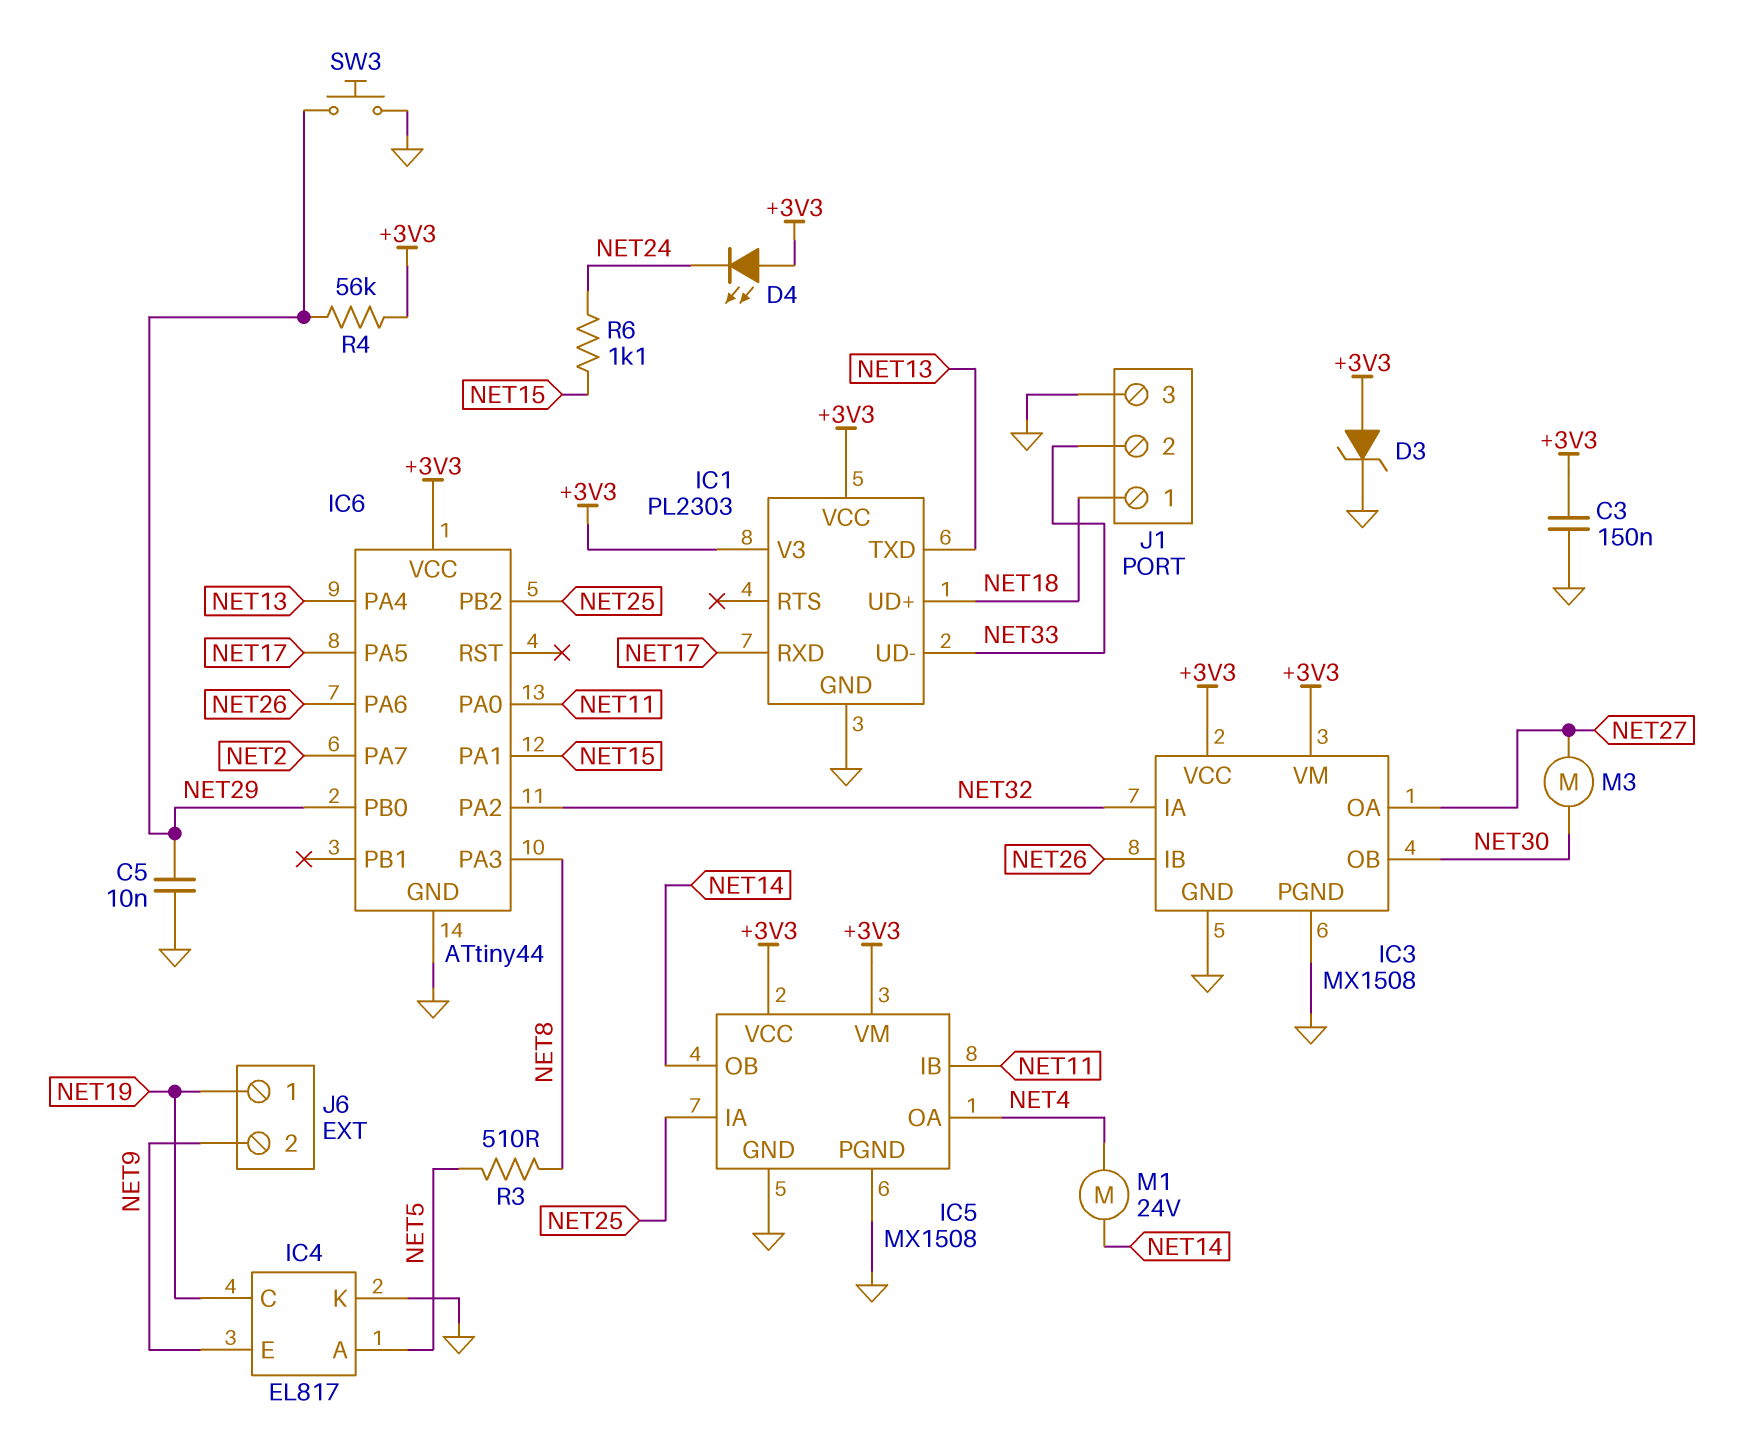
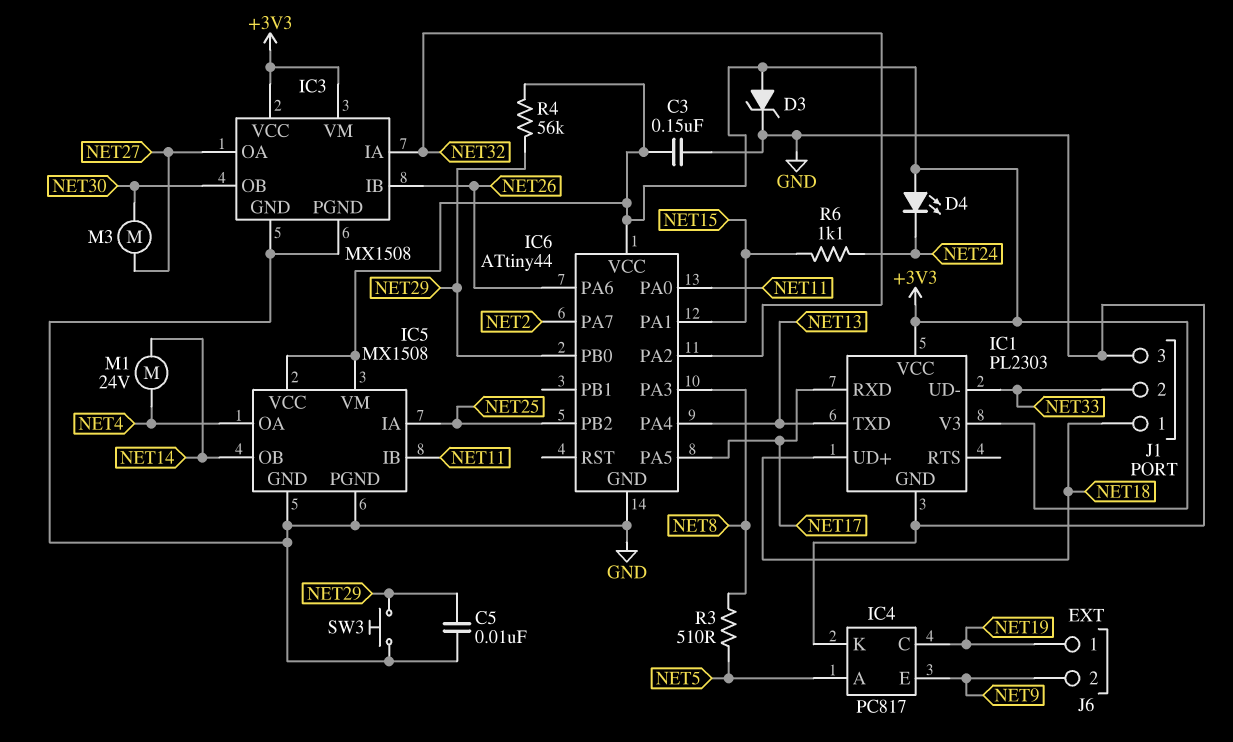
IC4: EL817 -> PC817

